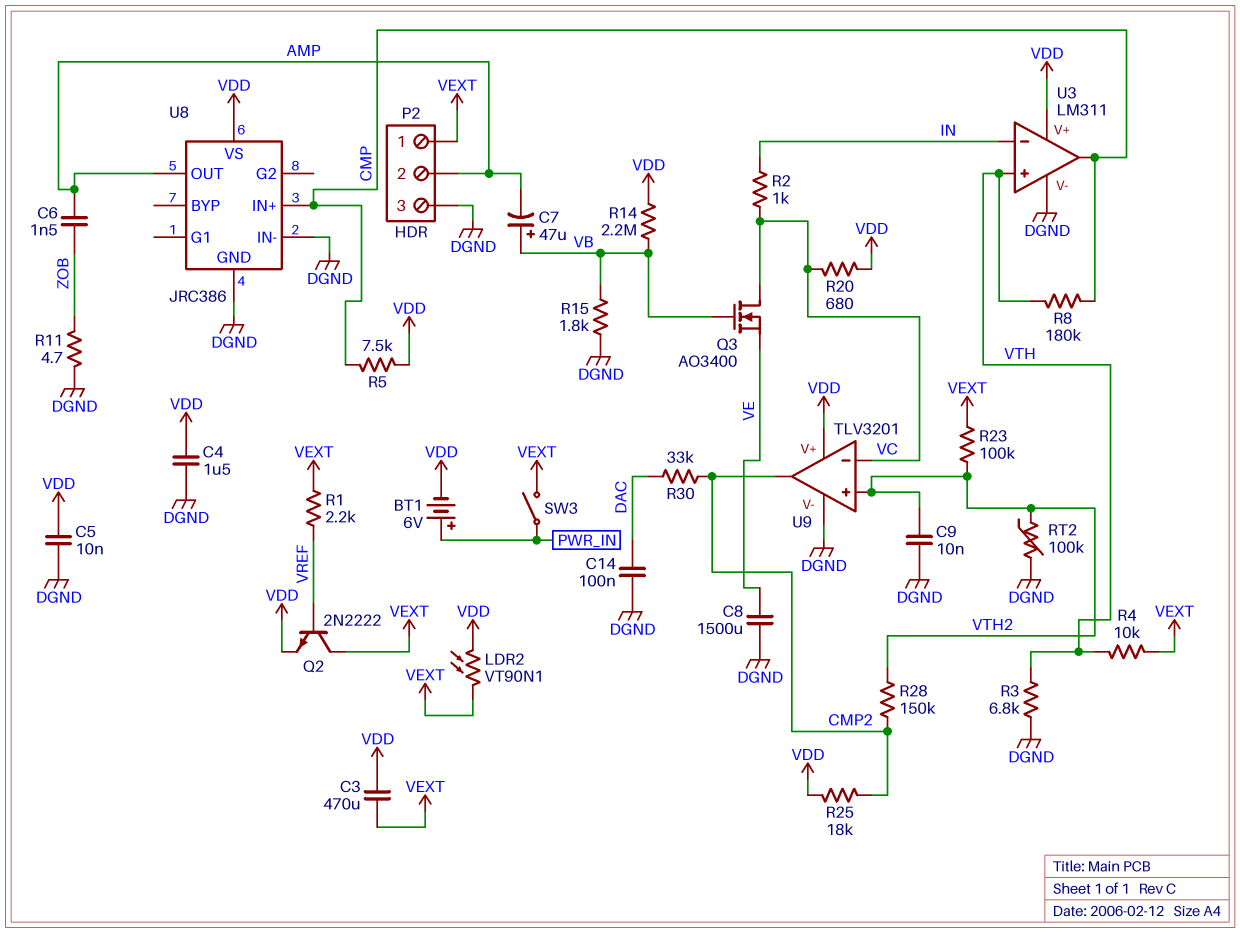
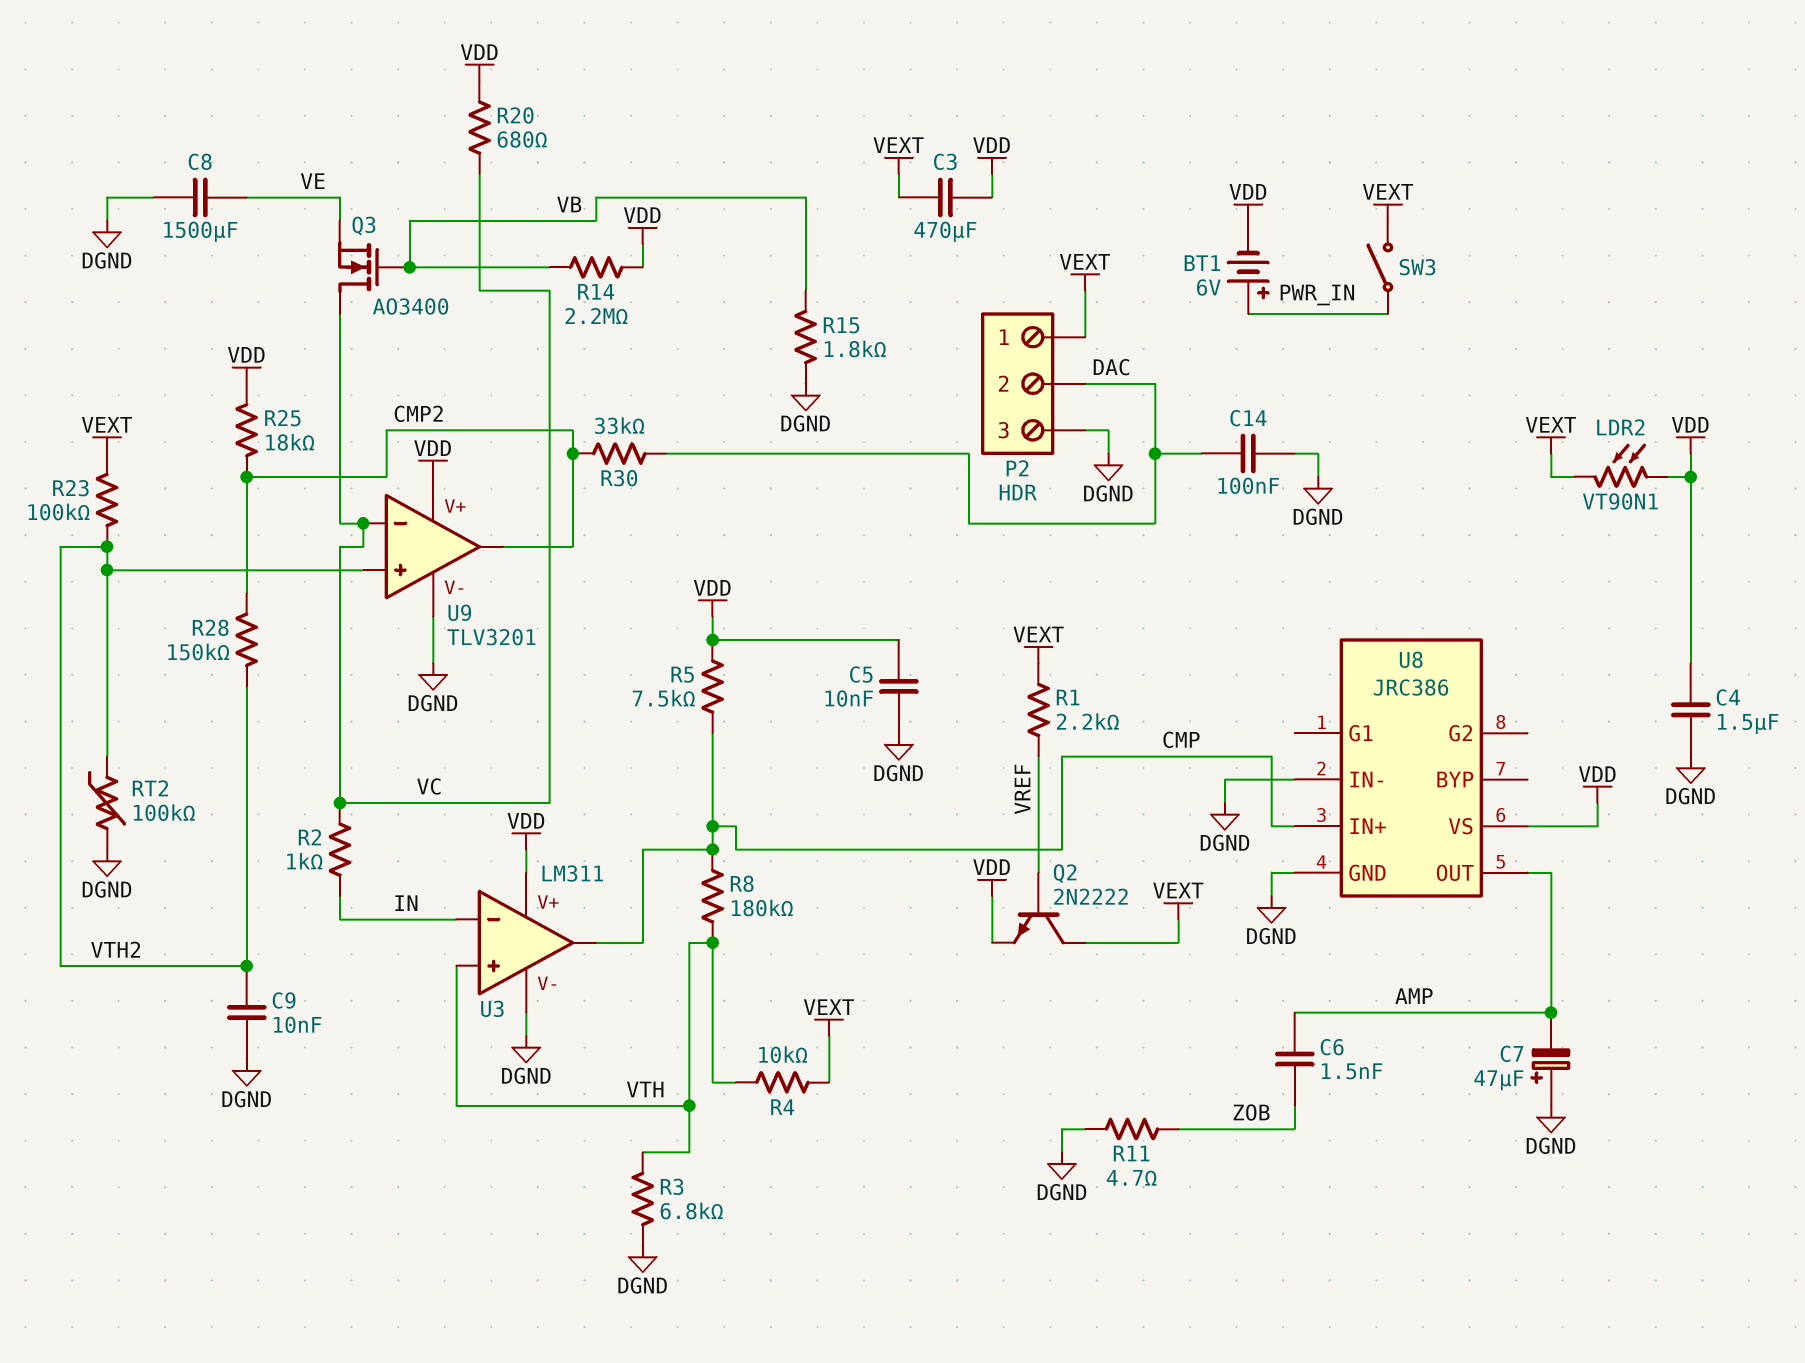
C7: 47uF (plus VB, minus AMP) -> 47uF (plus DGND, minus AMP)
P2 pin 2: AMP -> DAC

